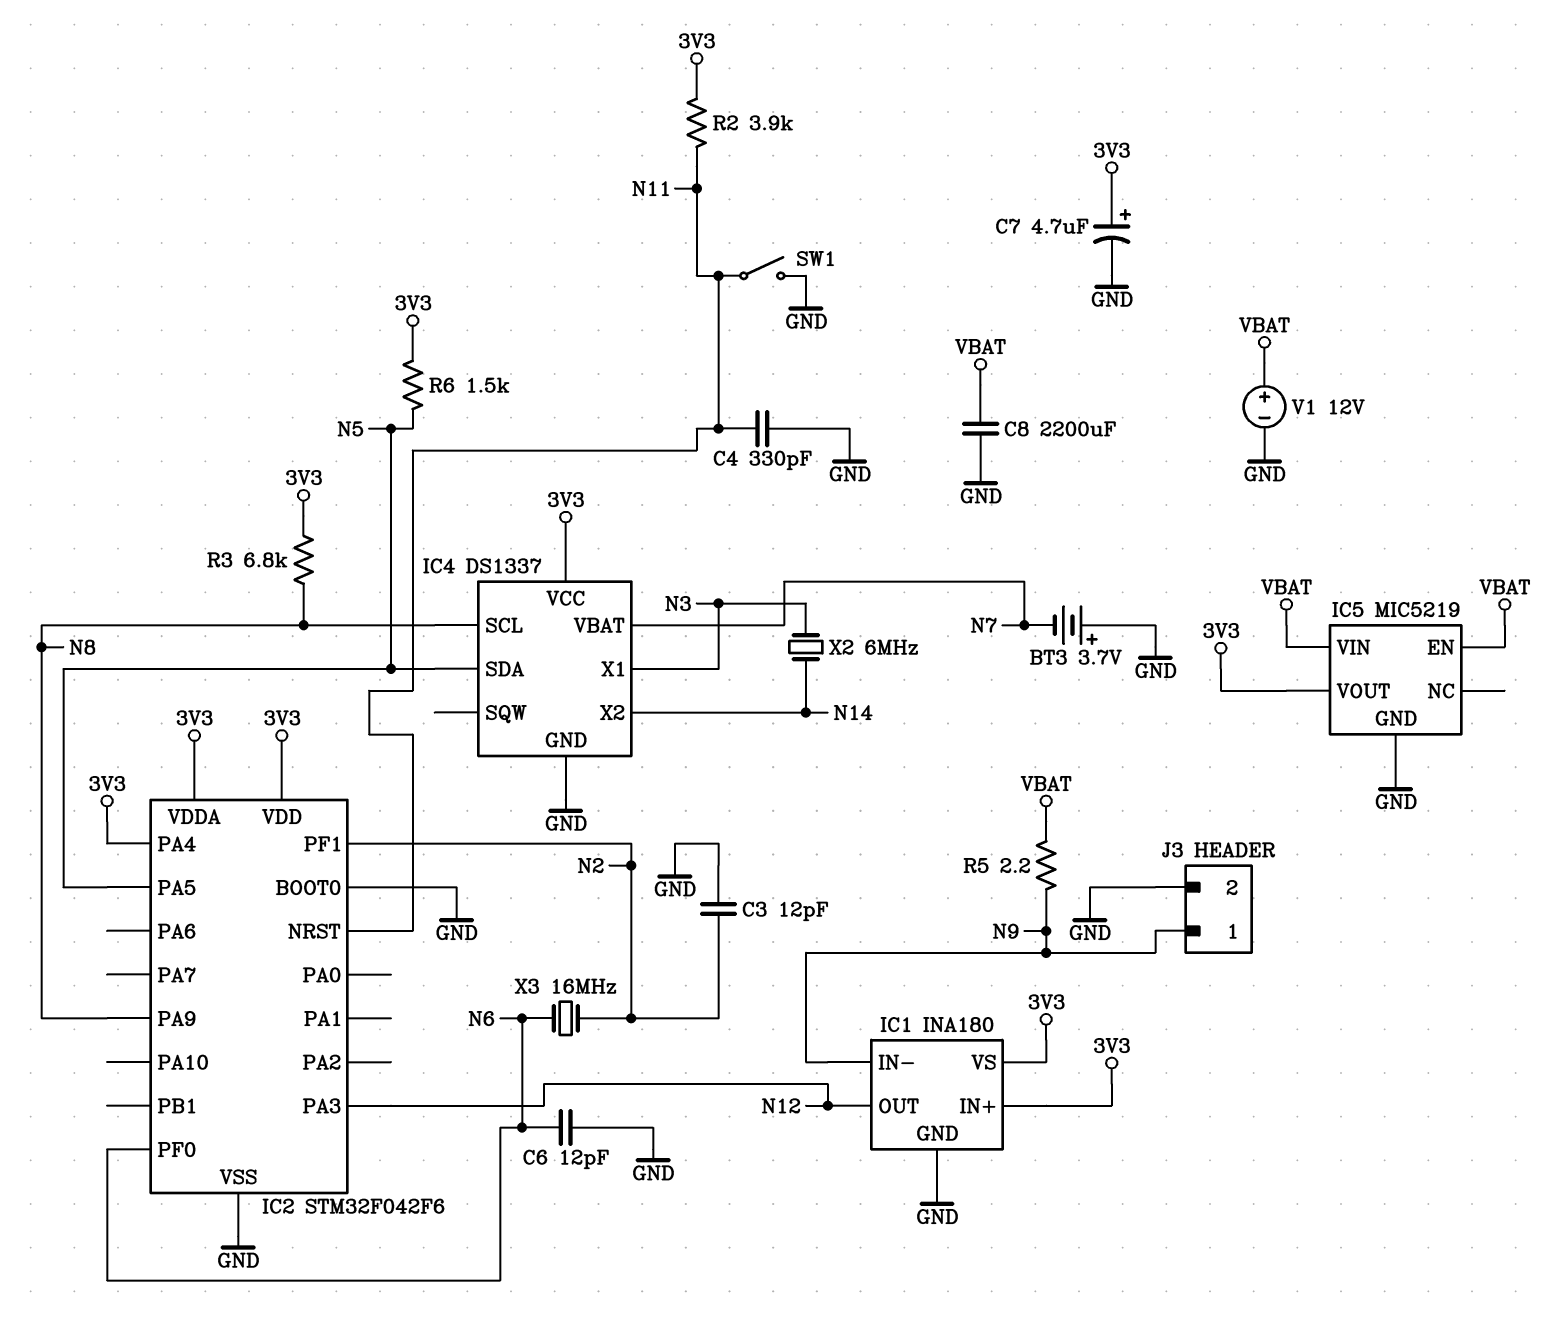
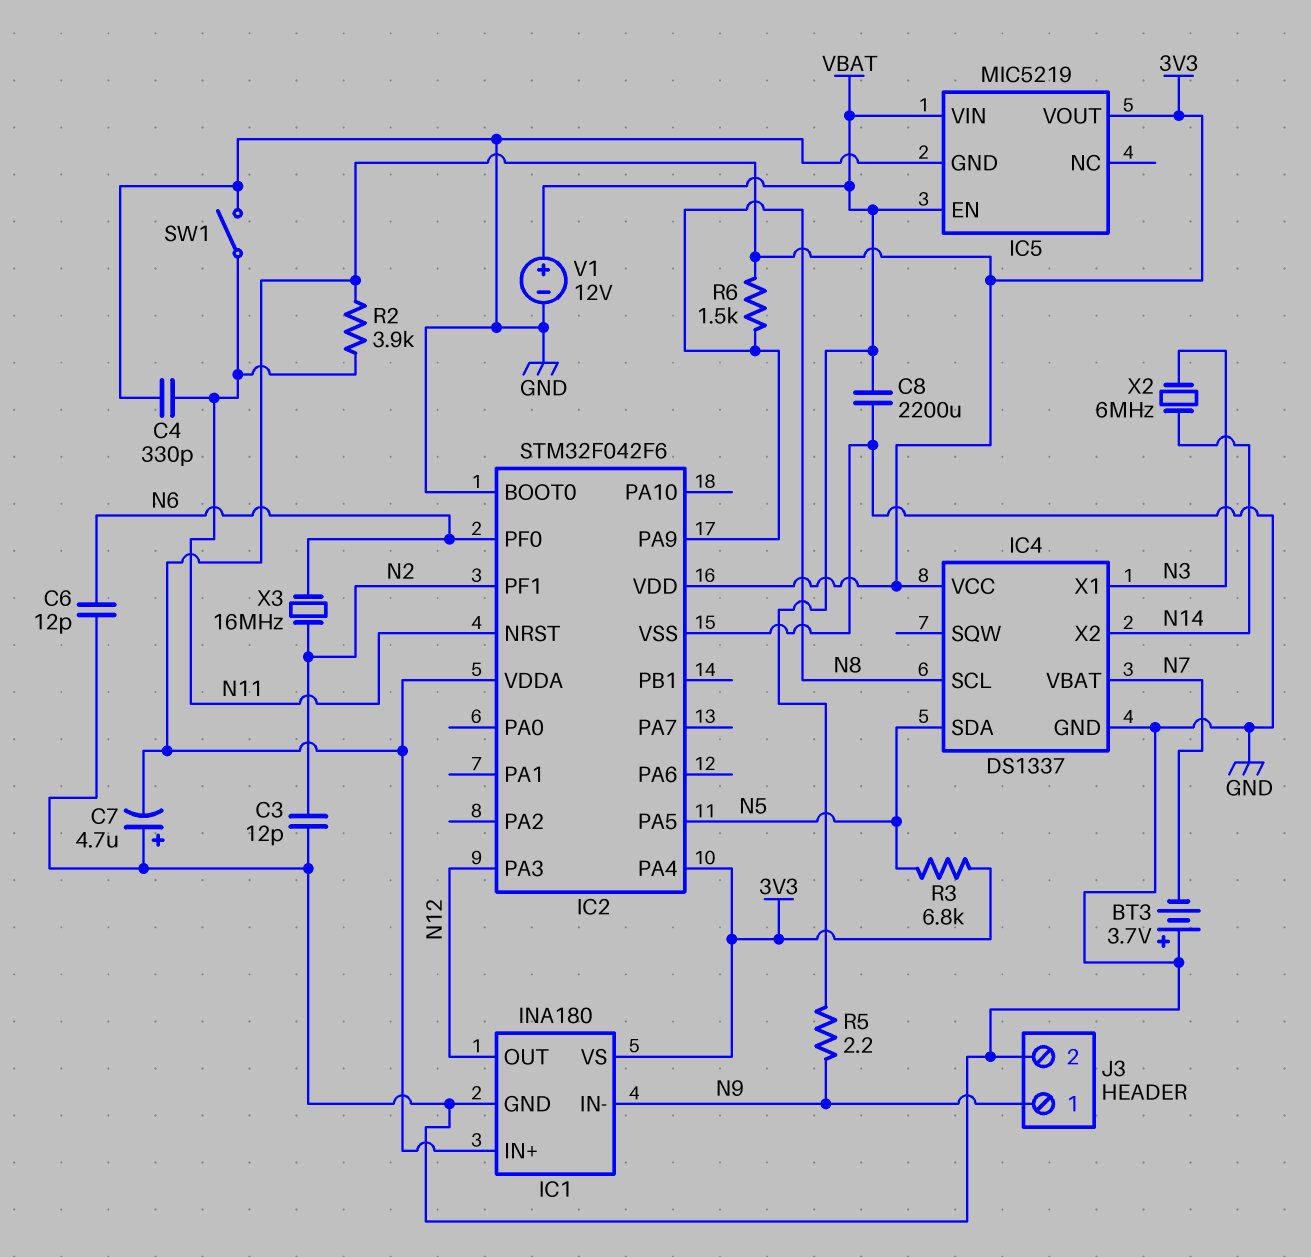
C7: 4.7uF (plus 3V3, minus GND) -> 4.7uF (plus GND, minus 3V3)
R3: 6.8k (3V3, N8) -> 6.8k (3V3, N5)
R6: 1.5k (3V3, N5) -> 1.5k (3V3, N8)

